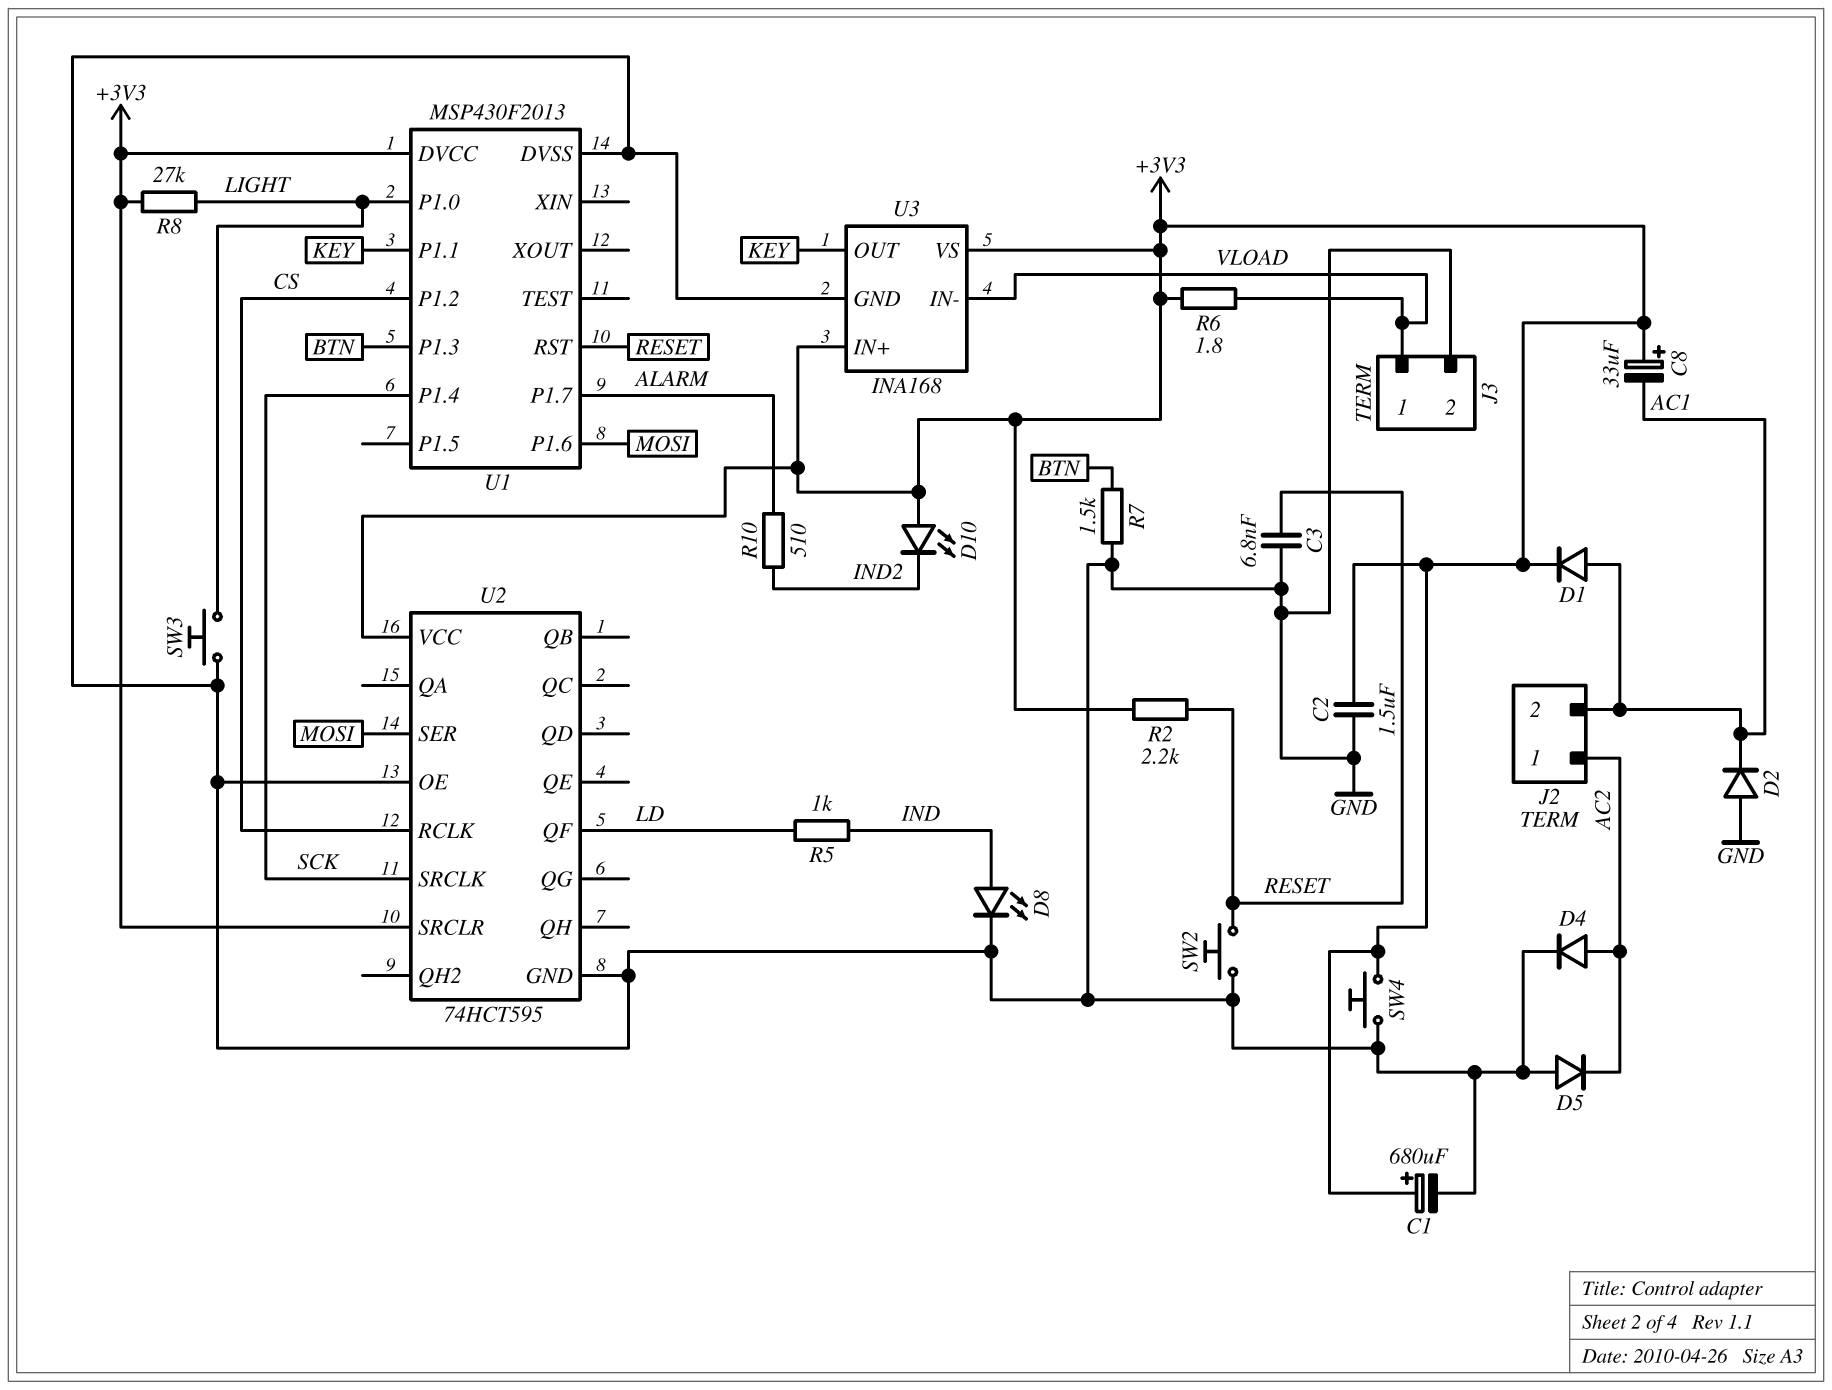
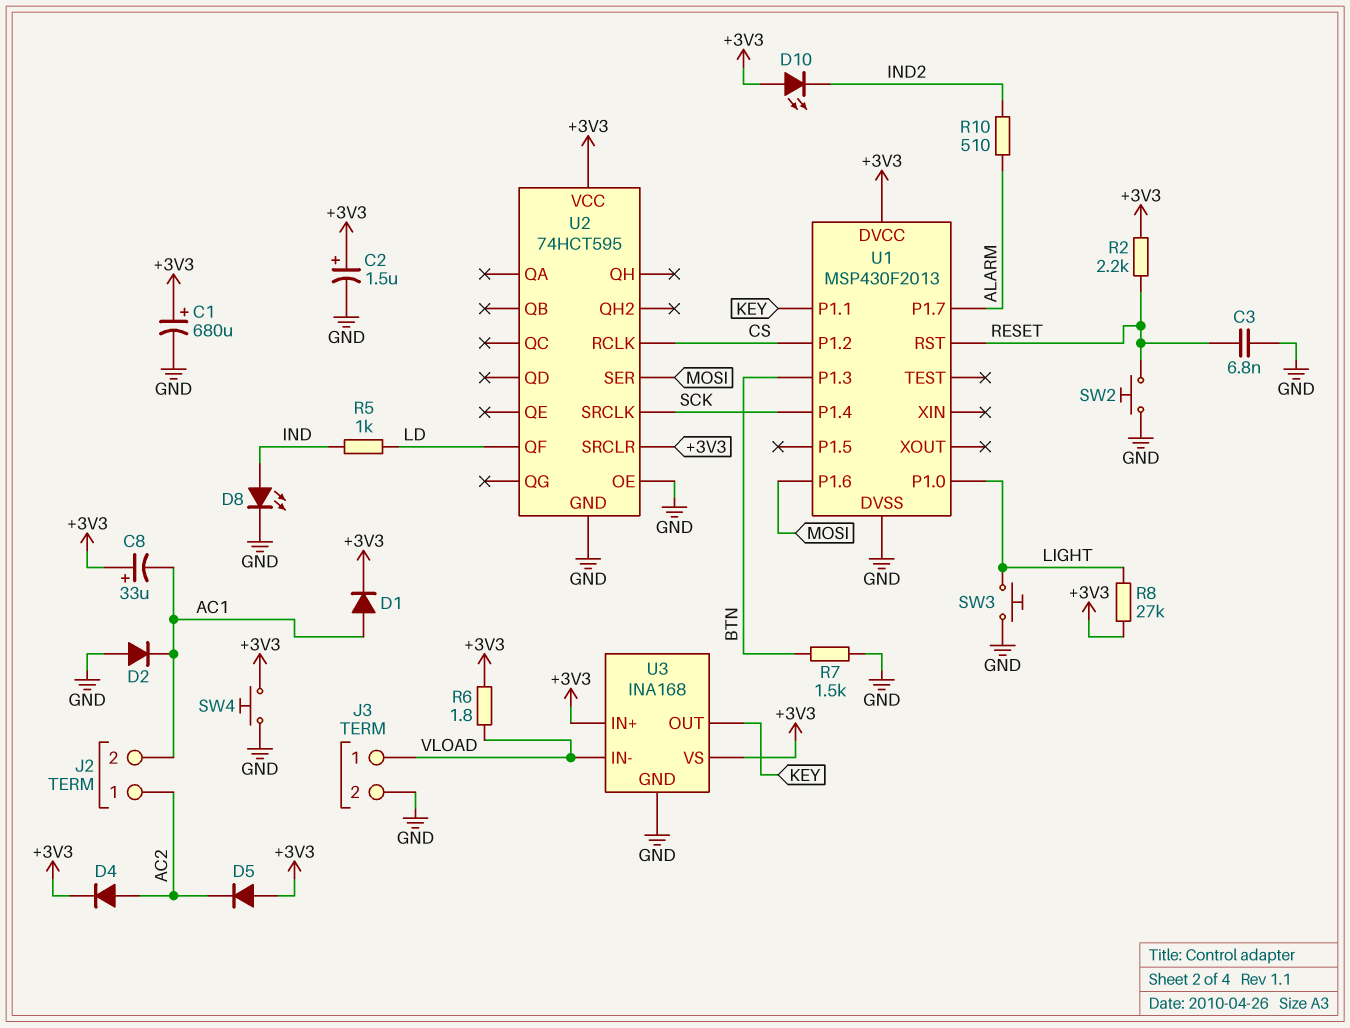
C2: 1.5uF (+3V3, GND) -> 1.5uF (plus +3V3, minus GND)
D4: diode (A AC2, K GND) -> diode (A AC2, K +3V3)
D5: diode (A GND, K AC2) -> diode (A +3V3, K AC2)

